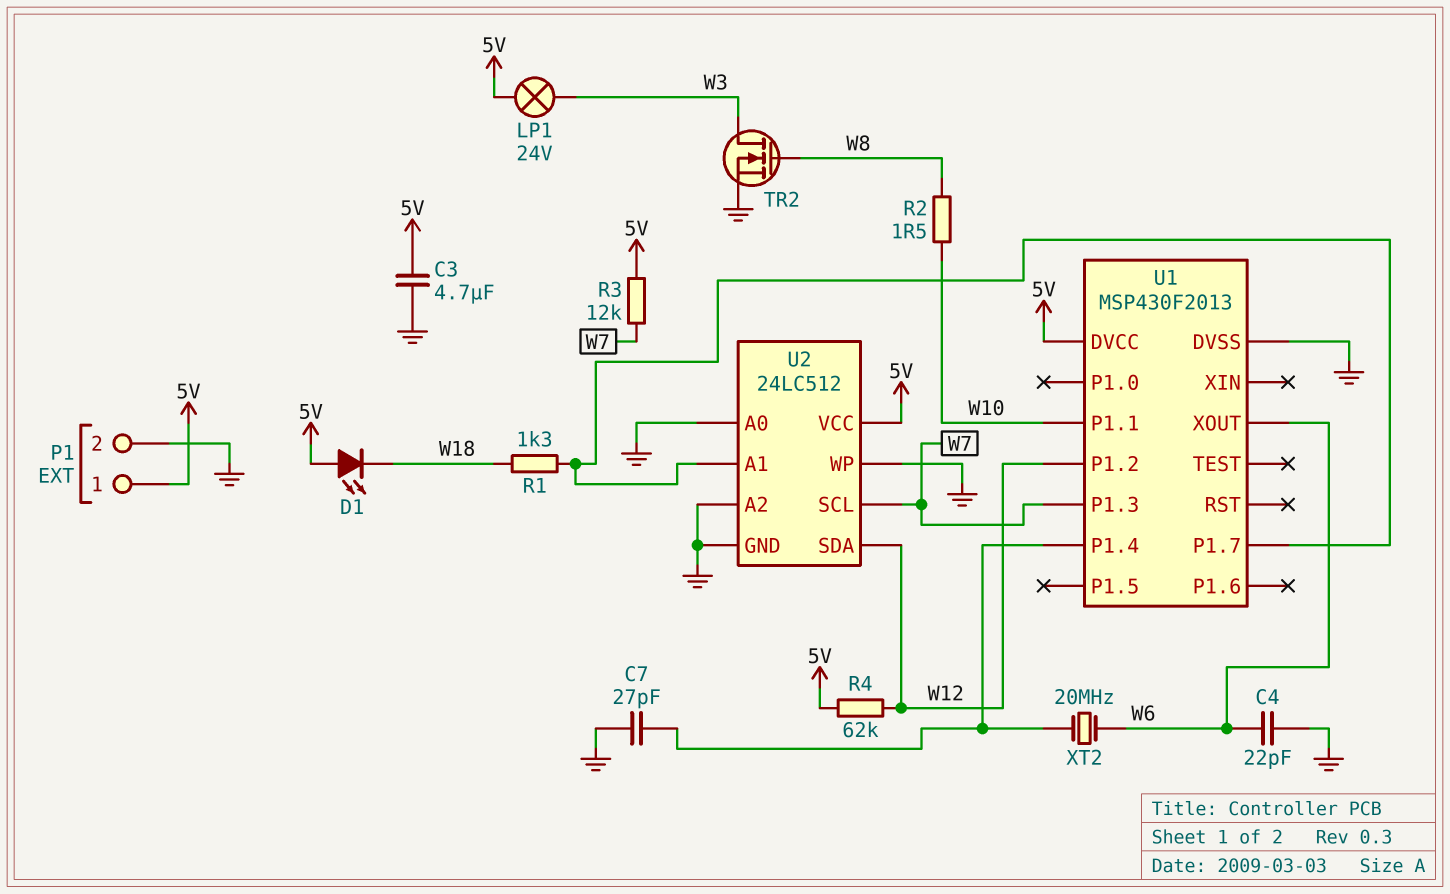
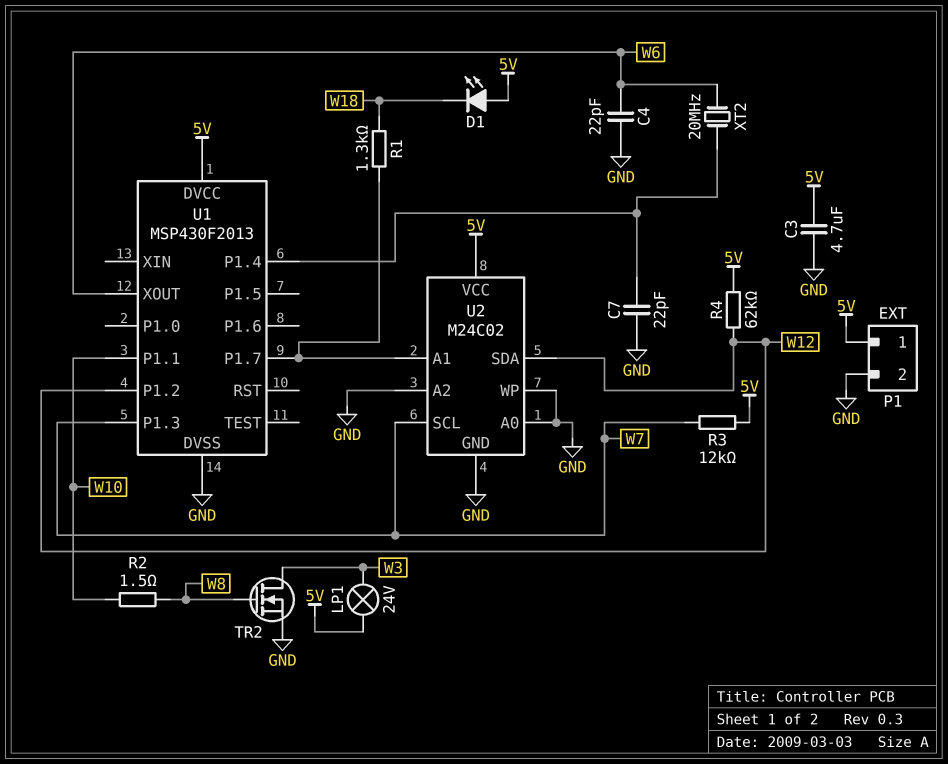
C7: 27pF (GND, U1/P1.4) -> 22pF (GND, U1/P1.4)
U2: 24LC512 -> M24C02

